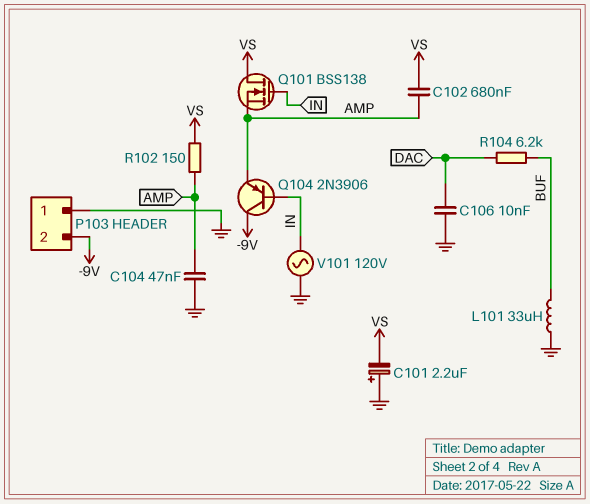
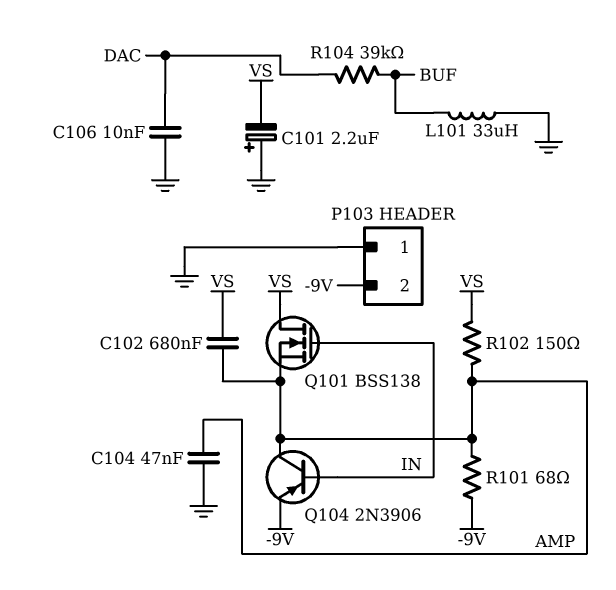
Q104: PNP 2N3906 (B IN, C -9V, E AMP) -> PNP 2N3906 (B IN, C AMP, E -9V)
R101: none -> 68 (-9V, AMP)
R104: 6.2k (BUF, DAC) -> 39k (BUF, DAC)
V101: AC 120V (GND, IN) -> none

